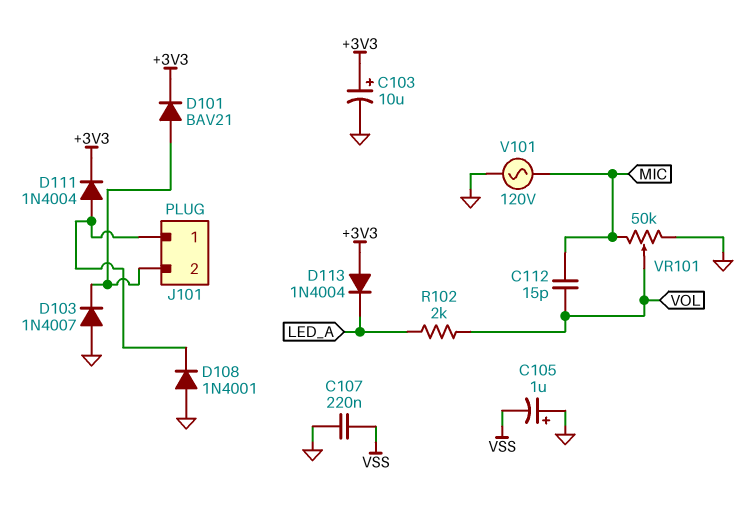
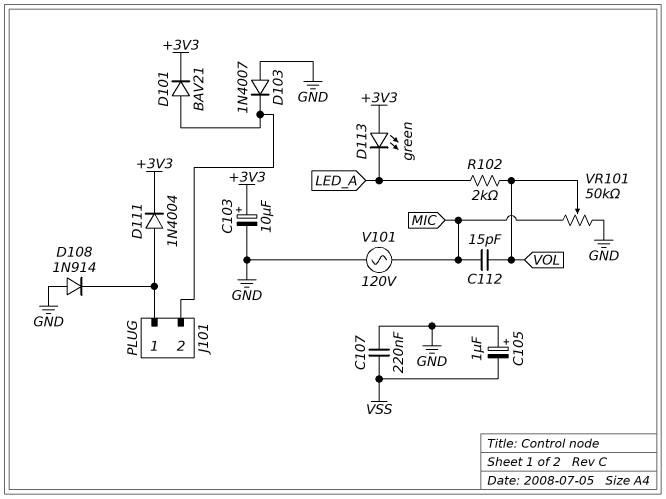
D108: diode 1N4001 (A GND, K J101/1) -> diode 1N914 (A GND, K J101/1)
D113: diode 1N4004 (A +3V3, K LED_A) -> LED green (A +3V3, K LED_A)

